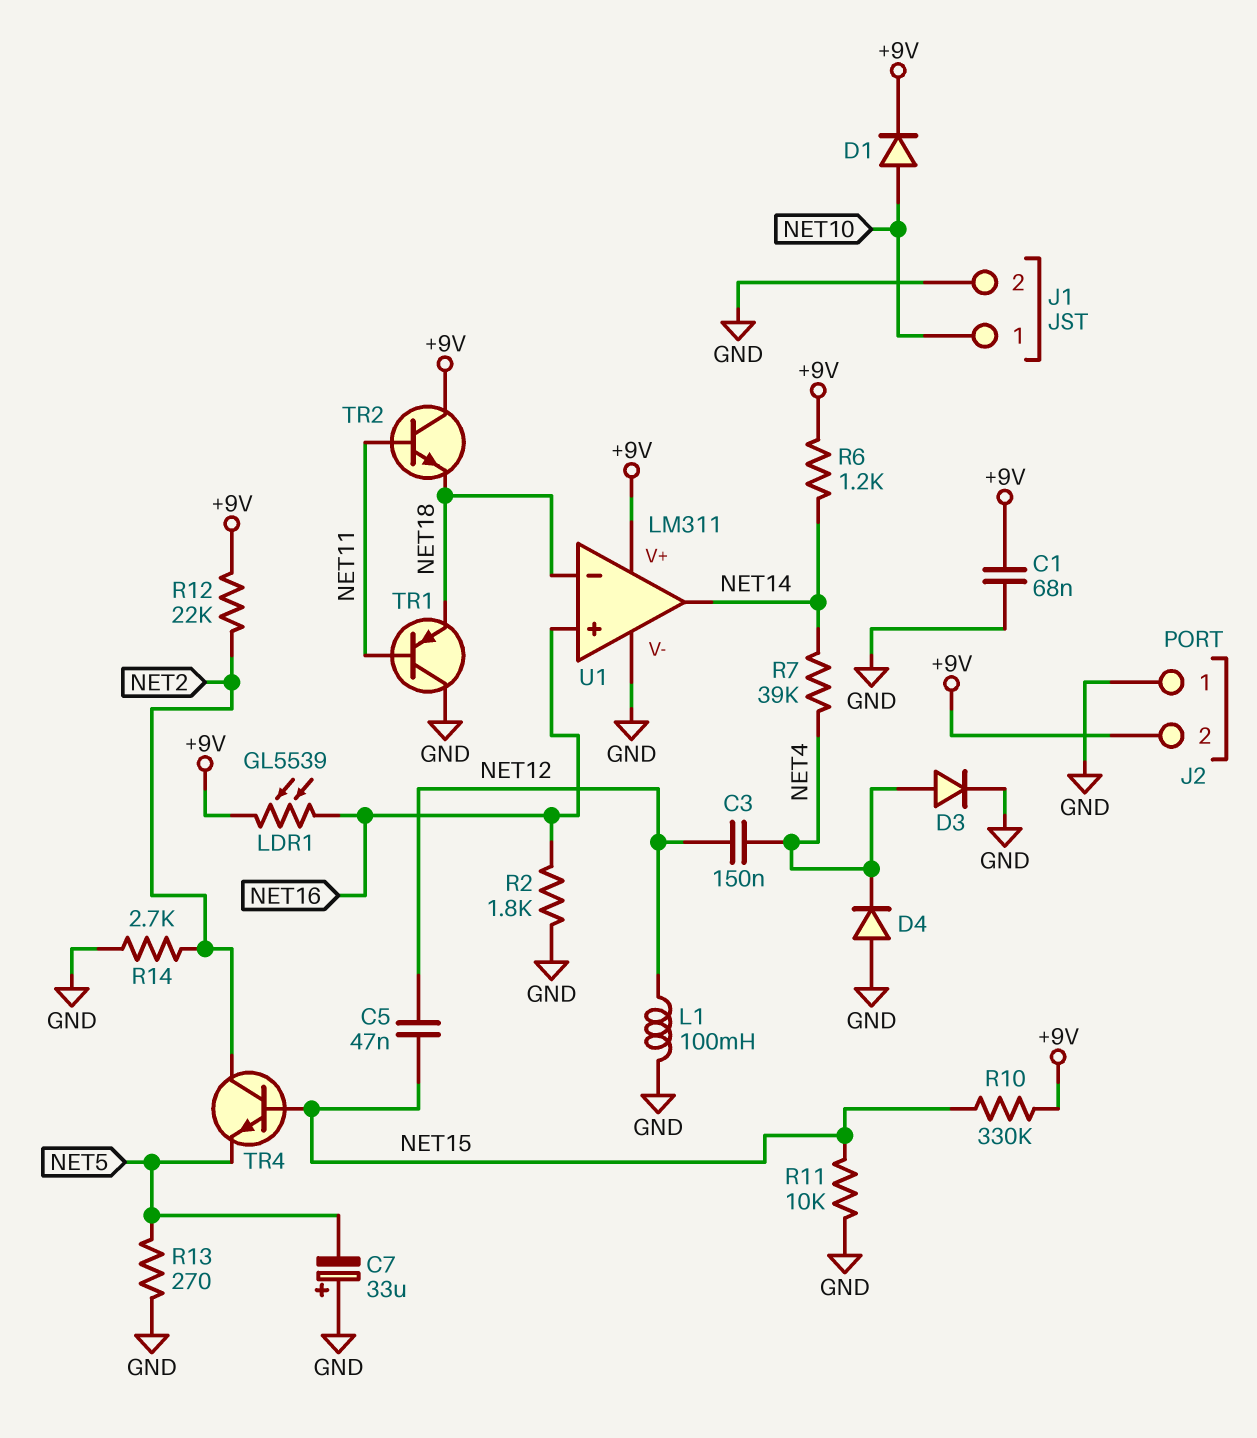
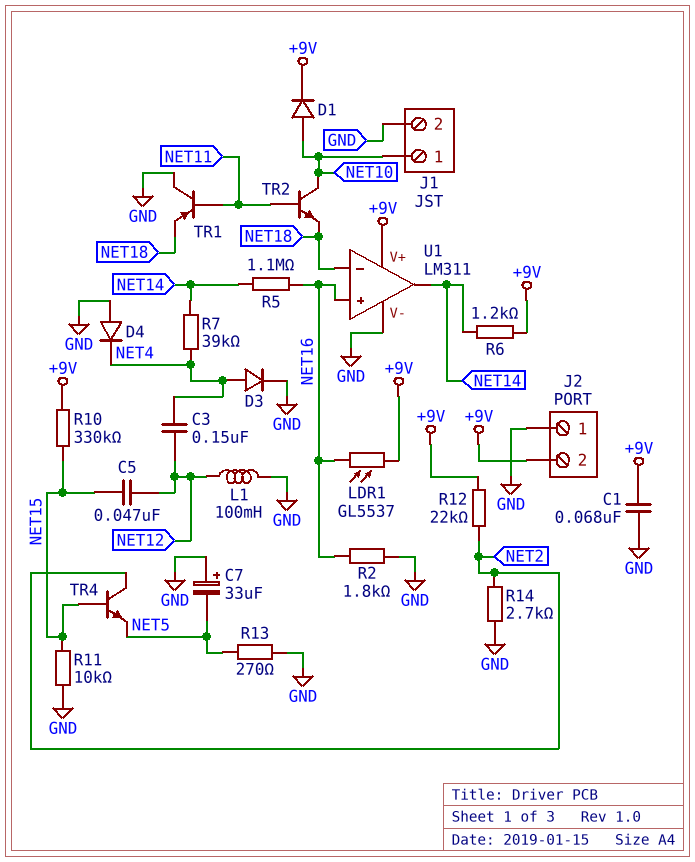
LDR1: GL5539 (+9V, NET16) -> GL5537 (+9V, NET16)
R5: none -> 1.1M (NET14, NET16)
TR2: NPN (B NET11, C +9V, E NET18) -> NPN (B NET11, C NET10, E NET18)

